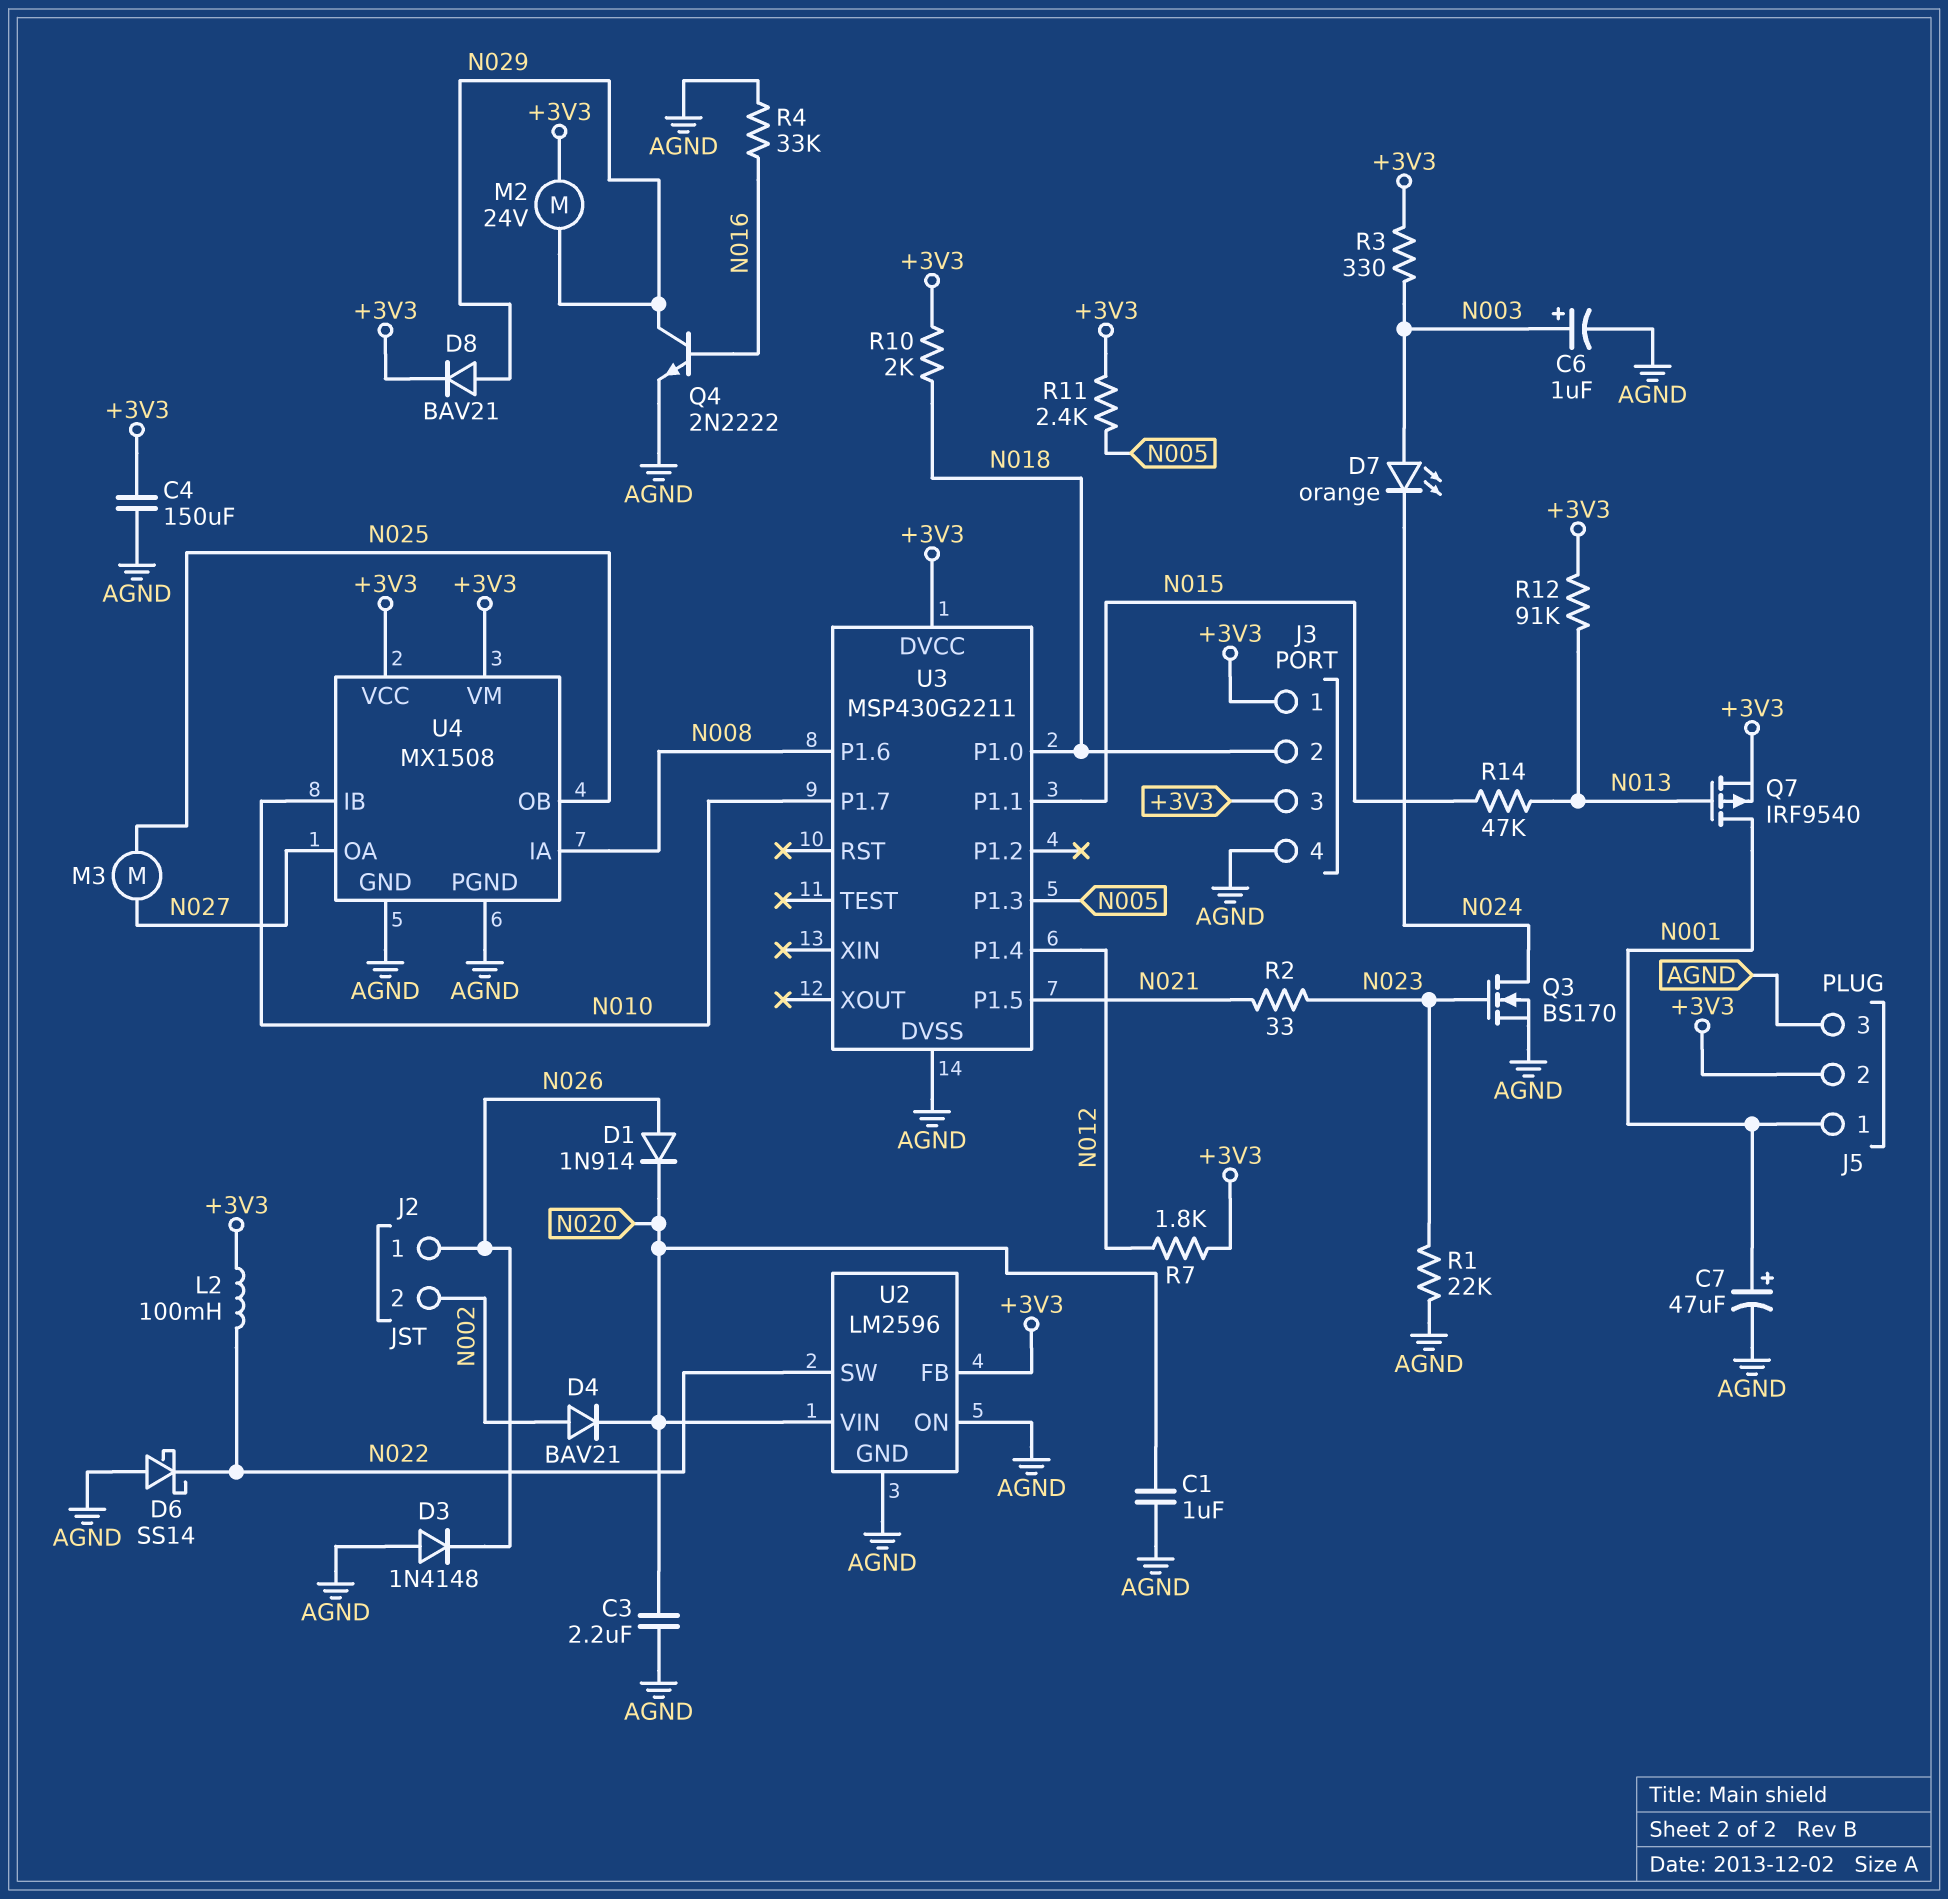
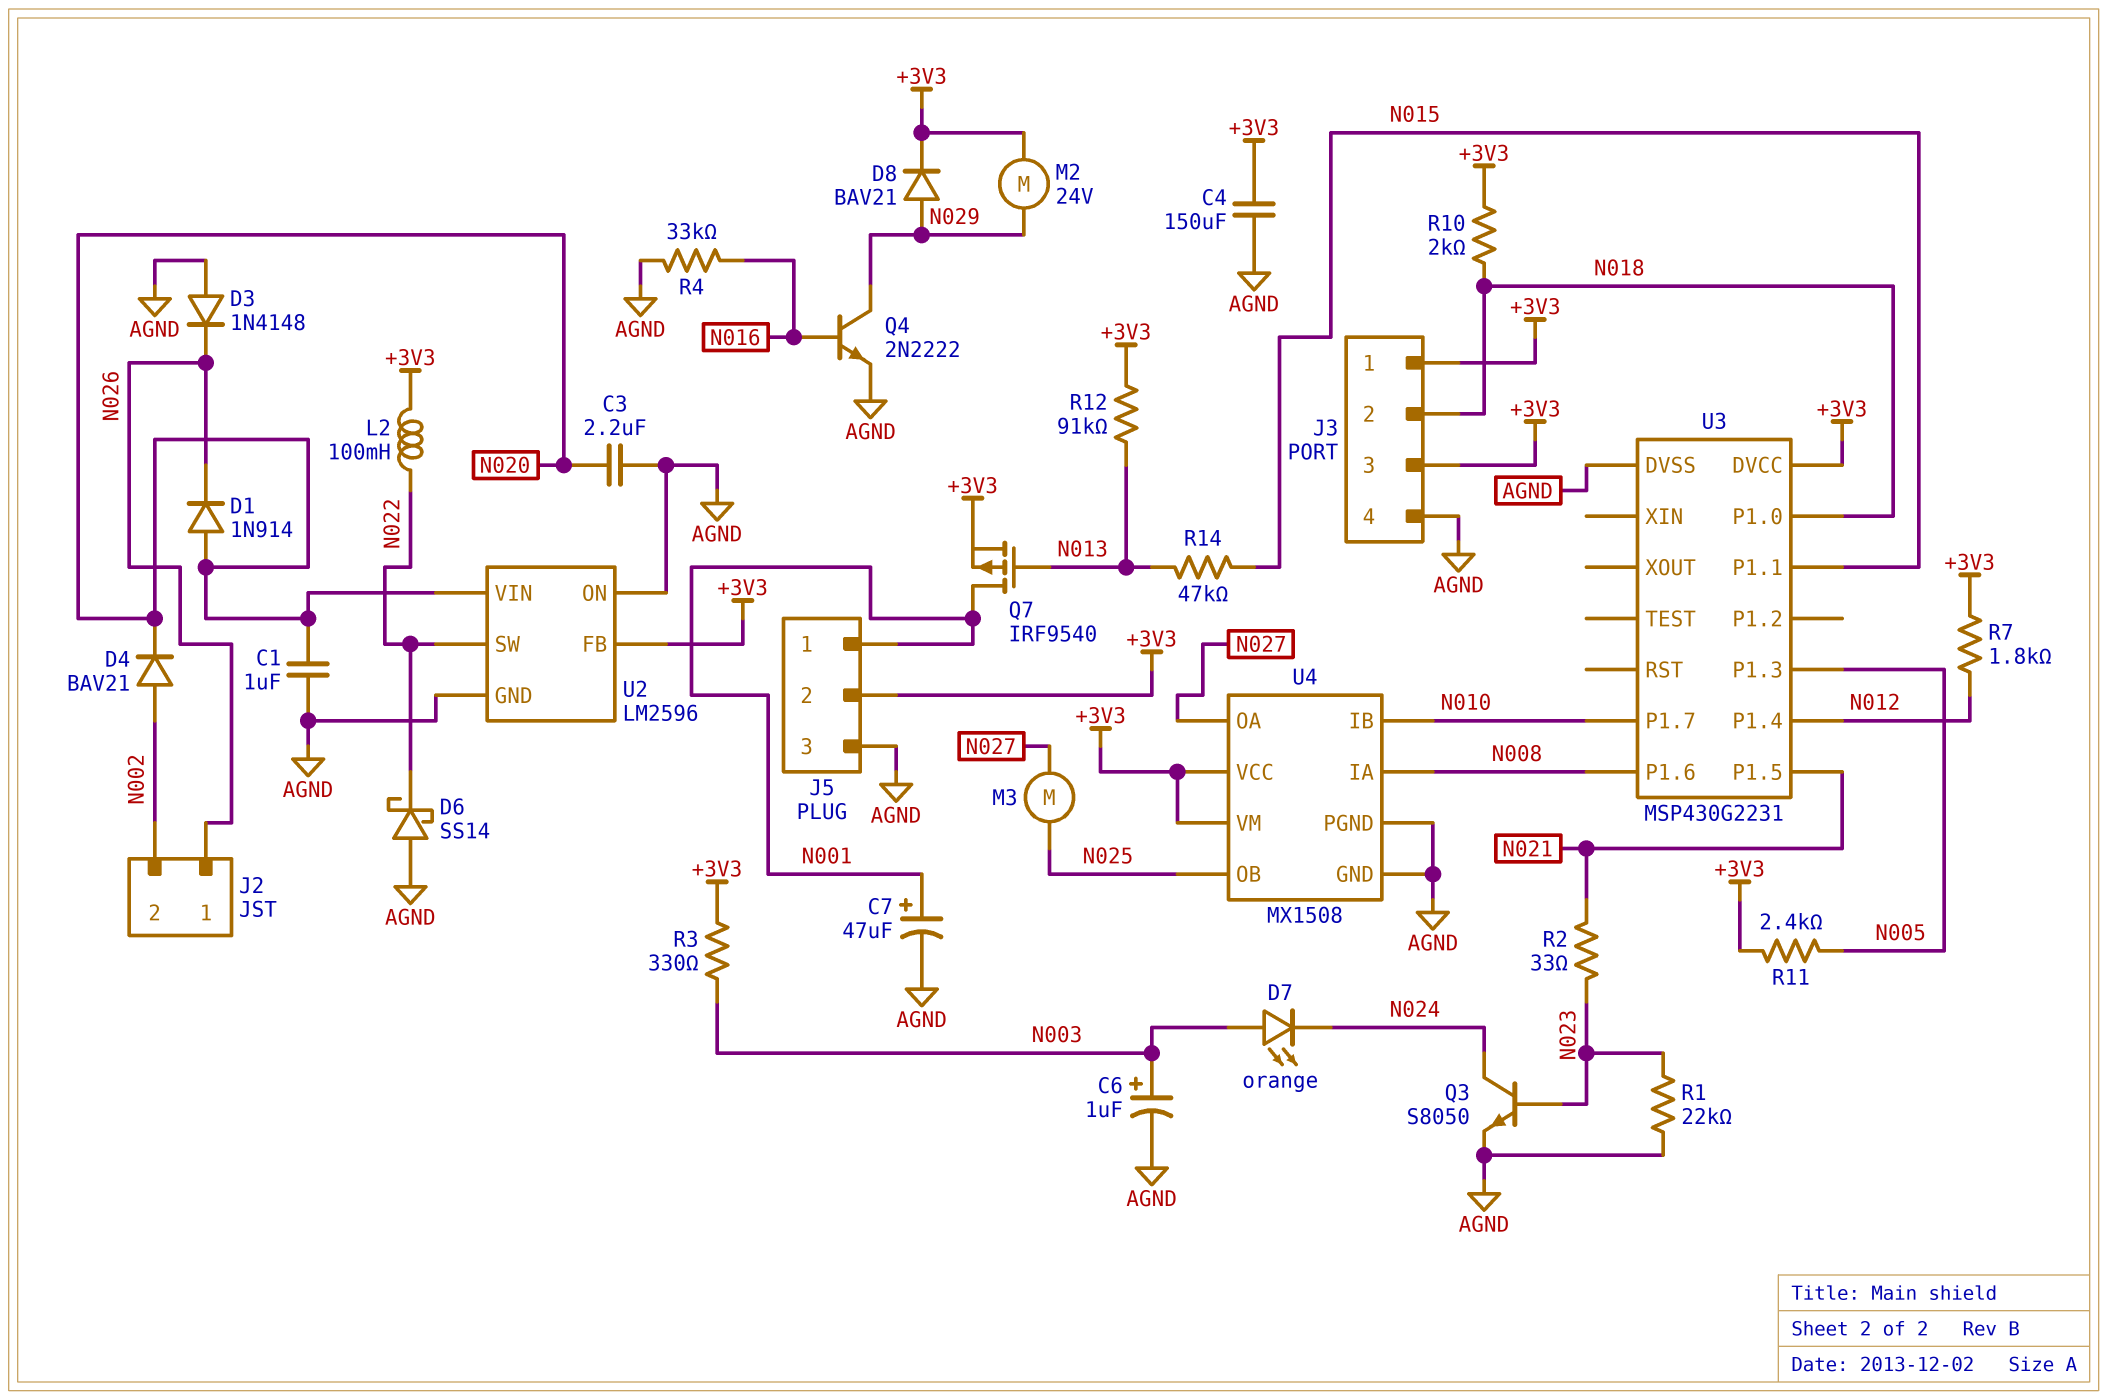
D1: diode 1N914 (A N026, K N020) -> diode 1N914 (A N020, K N026)
Q3: NMOS BS170 (G N023, D N024, S AGND) -> NPN S8050 (B N023, C N024, E AGND)
U3: MSP430G2211 -> MSP430G2231

